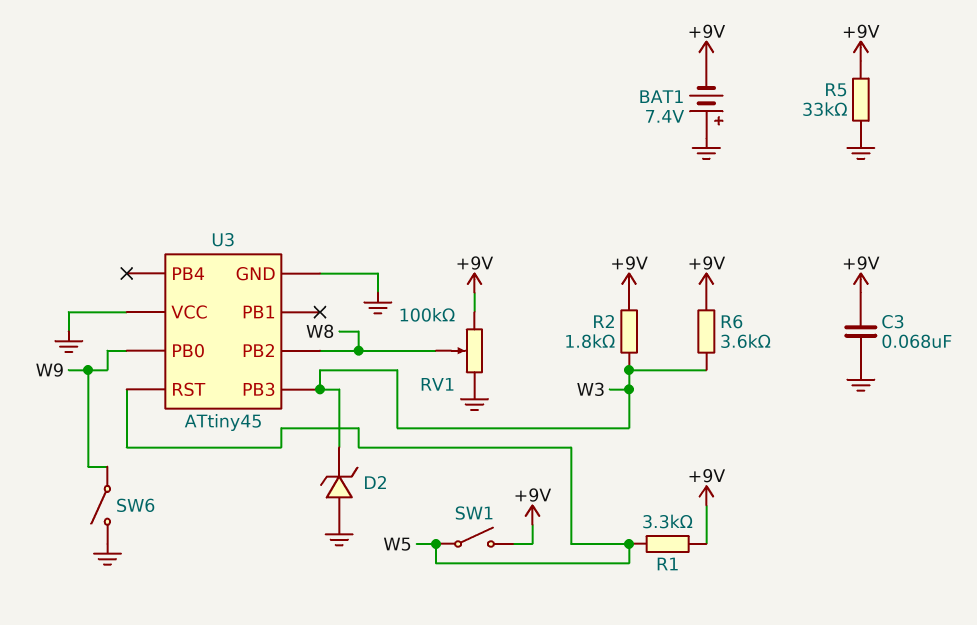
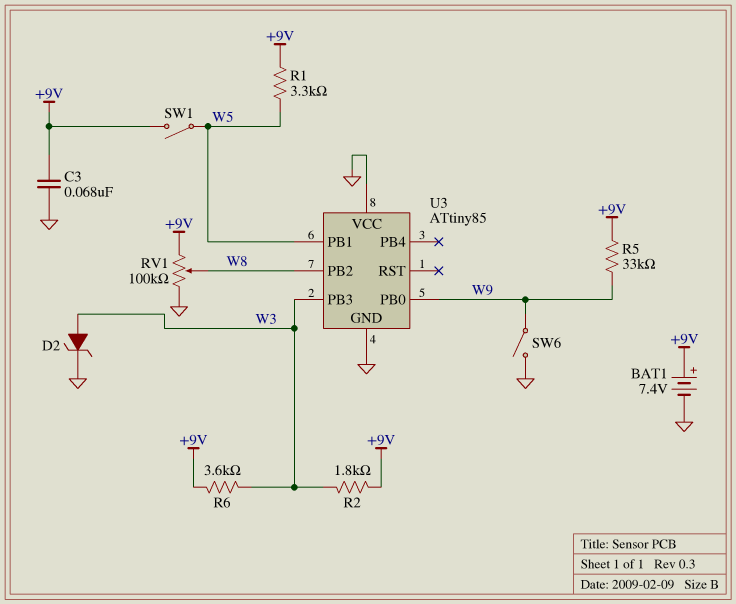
BAT1: 7.4V (plus GND, minus +9V) -> 7.4V (plus +9V, minus GND)
D2: zener (A GND, K W3) -> zener (A W3, K GND)
R5: 33k (+9V, GND) -> 33k (+9V, W9)
U3: ATtiny45 -> ATtiny85
U3 pin PB1: none -> W5
U3 pin RST: W5 -> none

